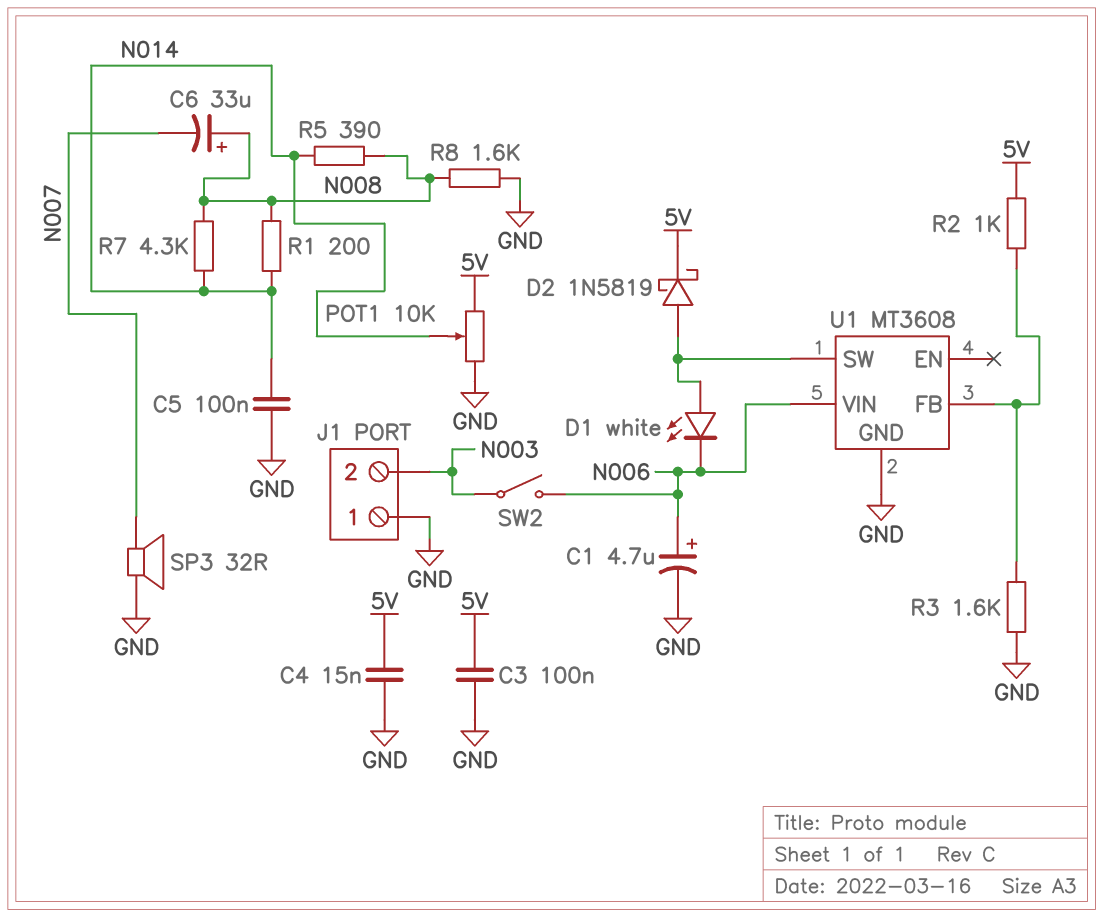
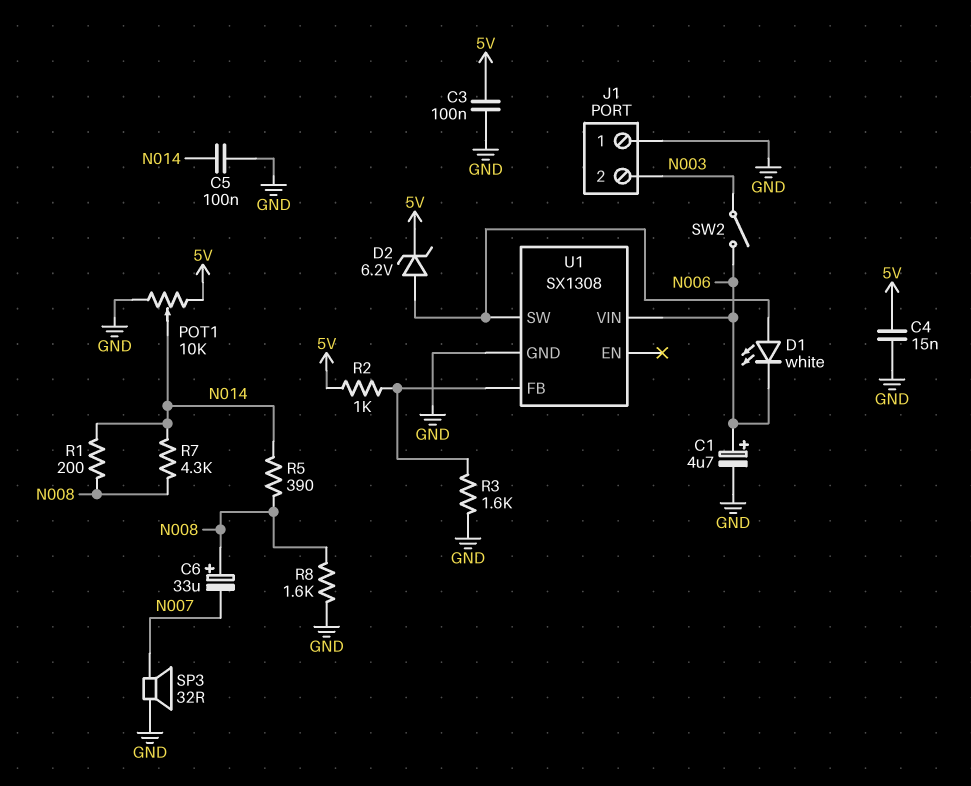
D2: schottky 1N5819 (A U1/SW, K 5V) -> zener 6.2V (A U1/SW, K 5V)
U1: MT3608 -> SX1308

